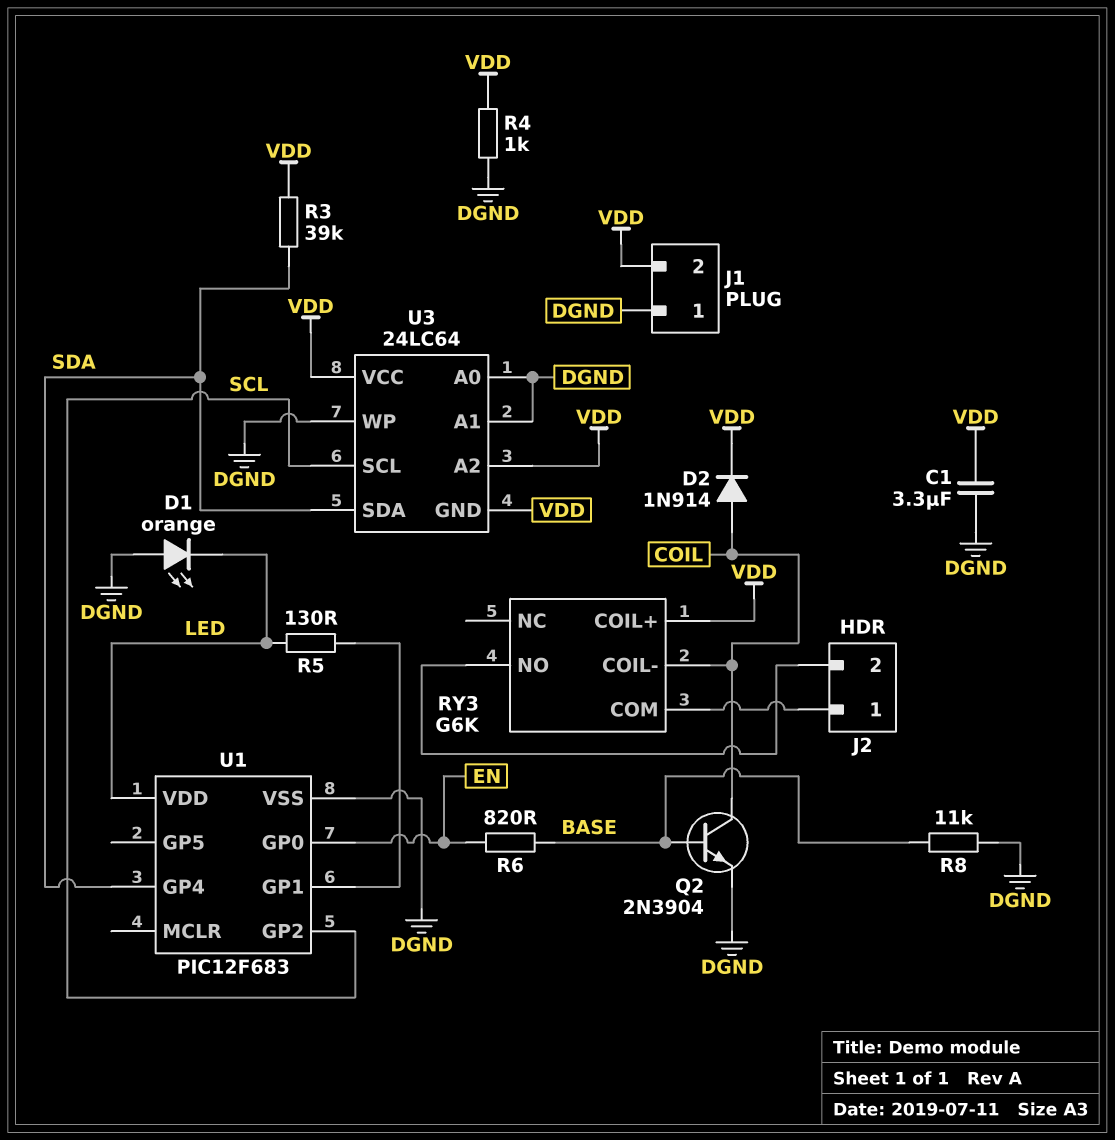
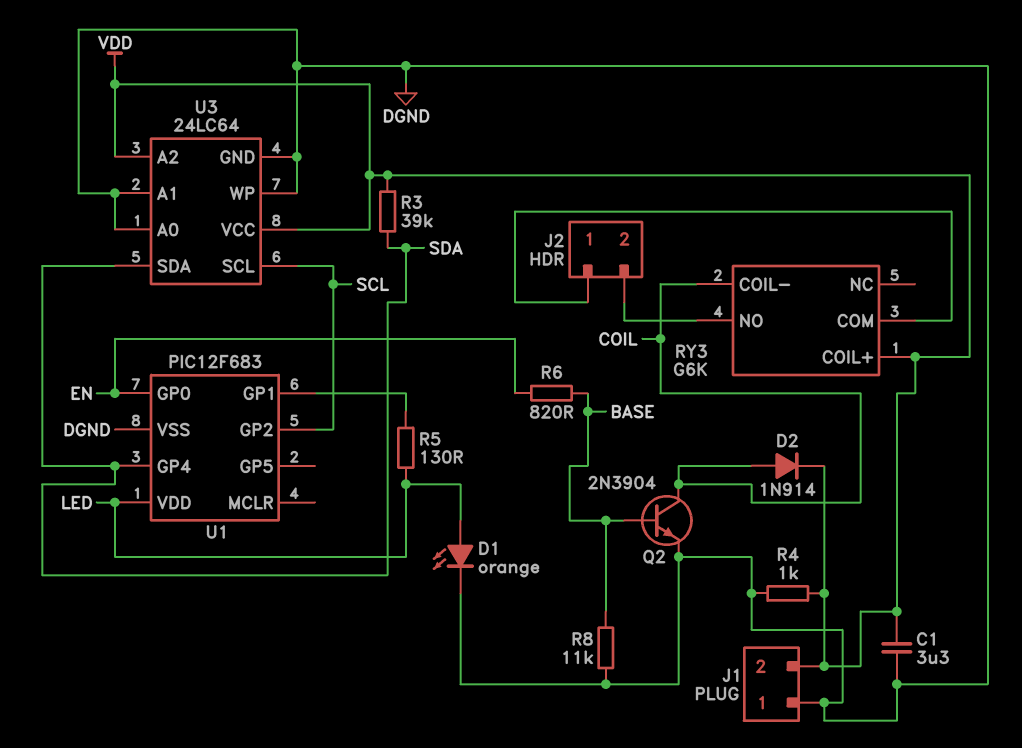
D1: LED orange (A DGND, K LED) -> LED orange (A LED, K DGND)
U3 pin GND: VDD -> DGND

